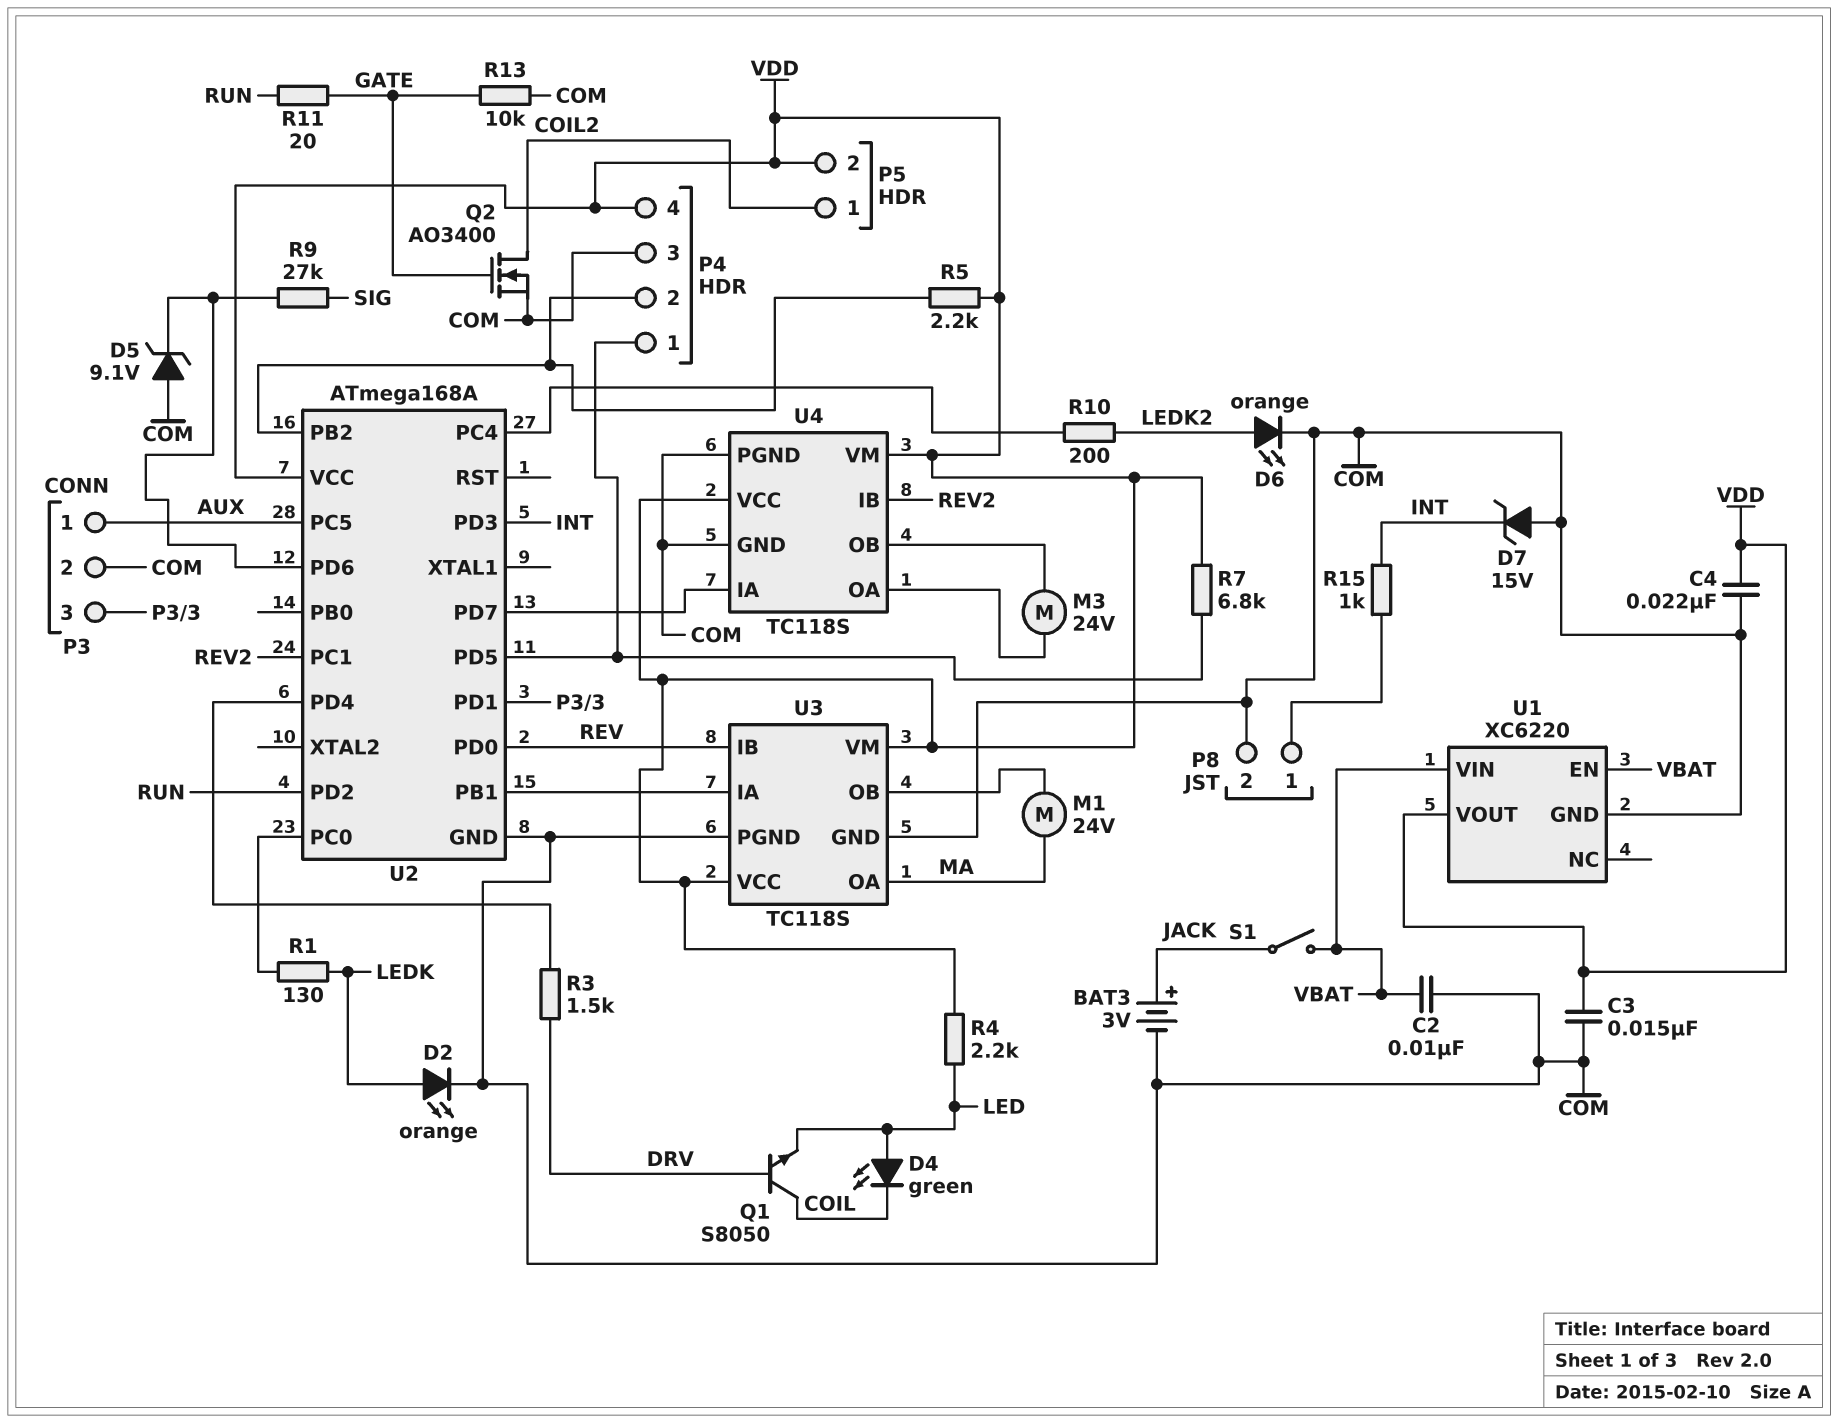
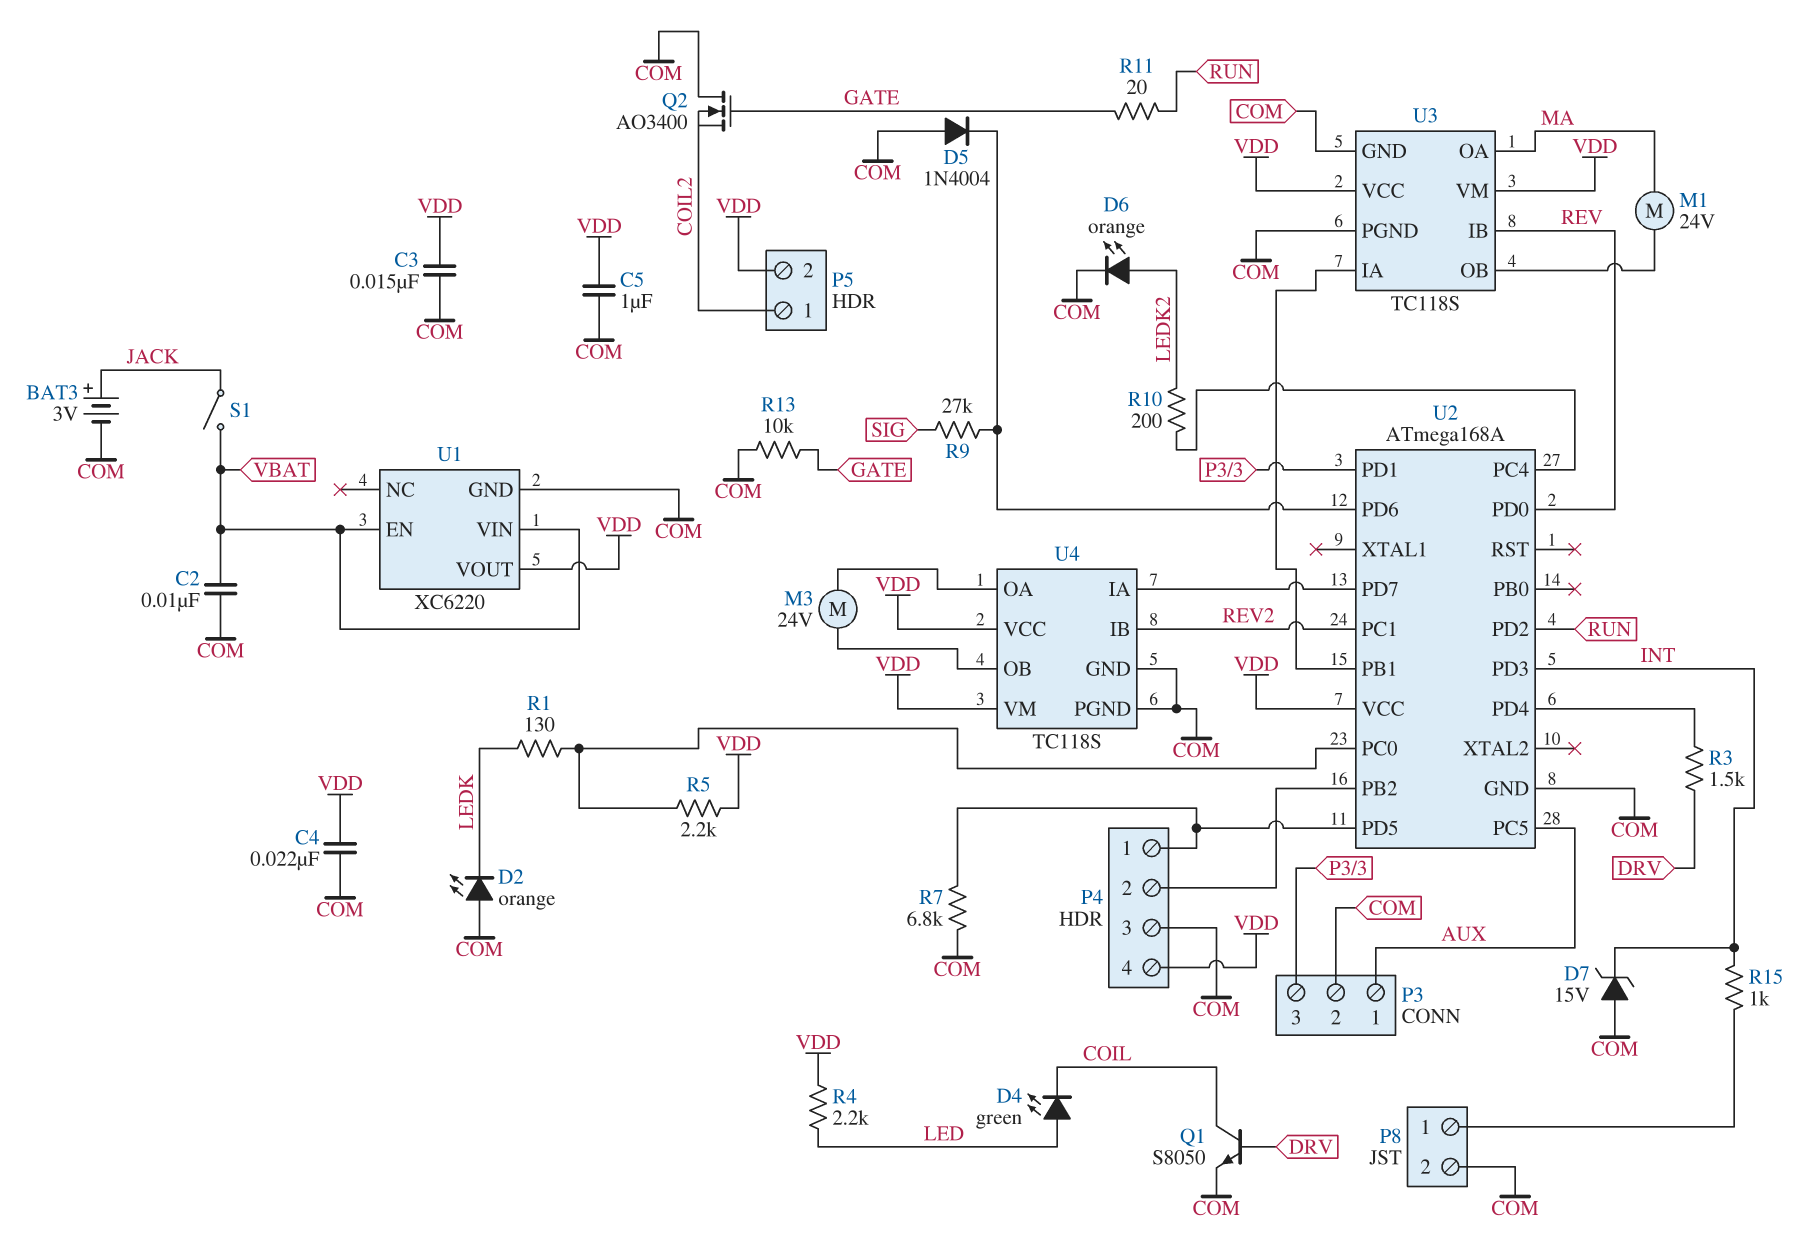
C5: none -> 1uF (COM, VDD)
D2: LED orange (A LEDK, K COM) -> LED orange (A COM, K LEDK)
D5: zener 9.1V (A COM, K U2/PD6) -> diode 1N4004 (A COM, K U2/PD6)
Q1: NPN S8050 (B DRV, C COIL, E LED) -> NPN S8050 (B DRV, C COIL, E COM)
Q2: NMOS AO3400 (G GATE, D COIL2, S COM) -> NMOS AO3400 (G GATE, D COM, S COIL2)
R5: 2.2k (P4/2, VDD) -> 2.2k (U2/PC0, VDD)
R7: 6.8k (P4/1, VDD) -> 6.8k (COM, P4/1)

